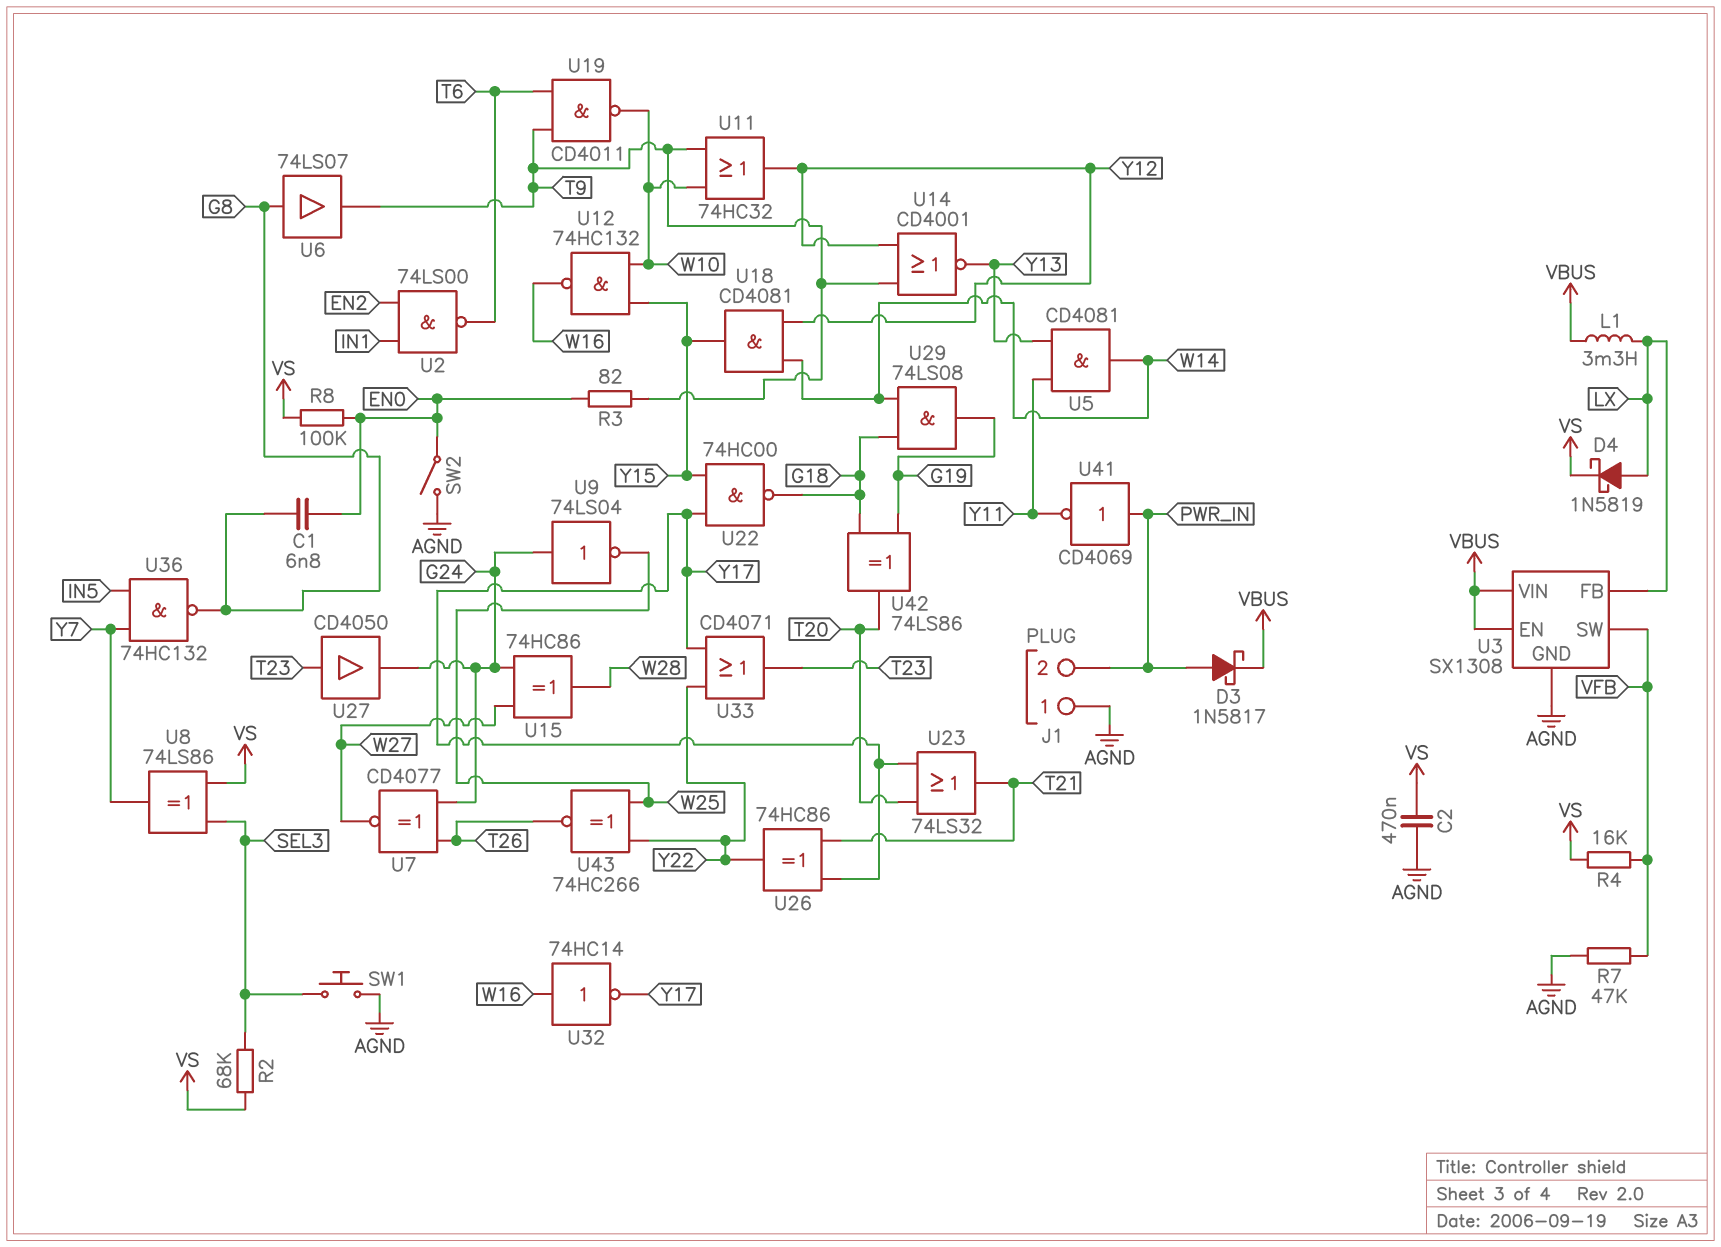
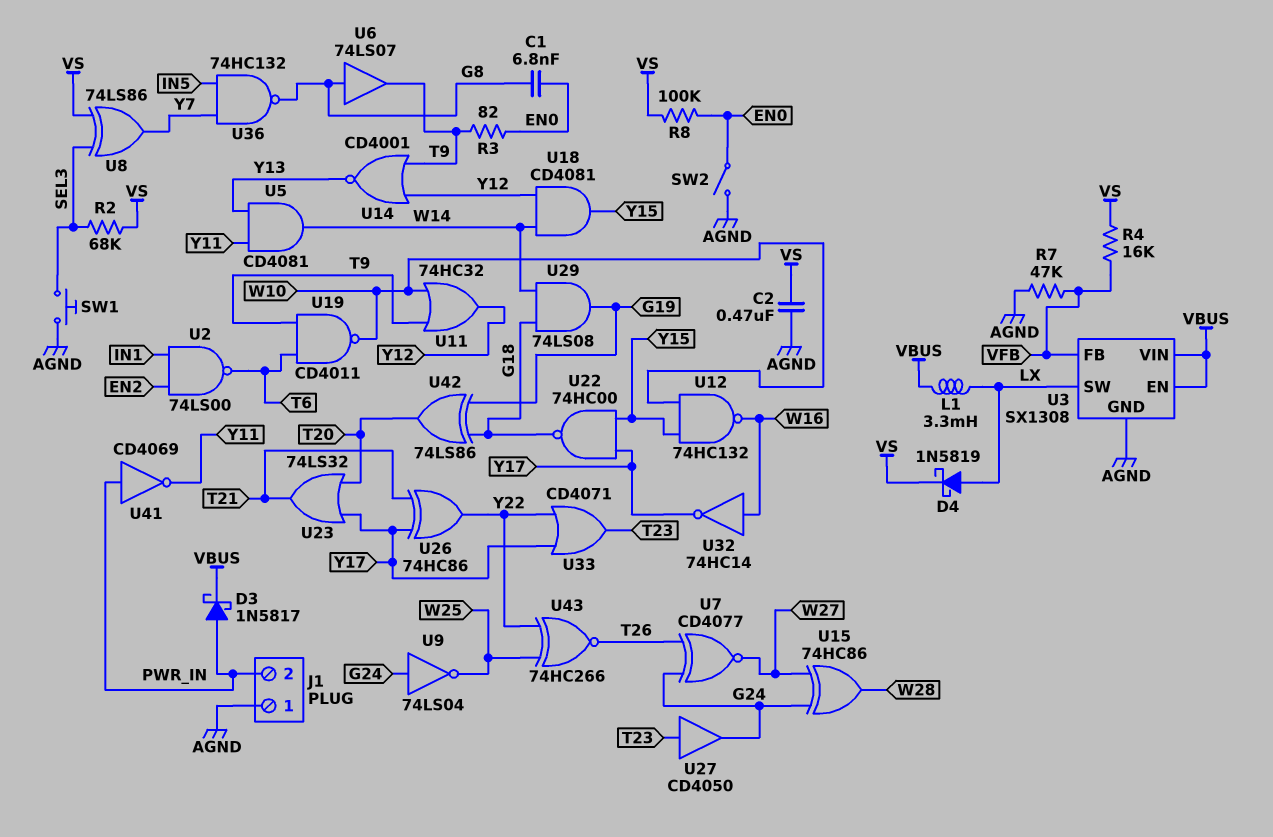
U3 pin FB: LX -> VFB
U3 pin SW: VFB -> LX

